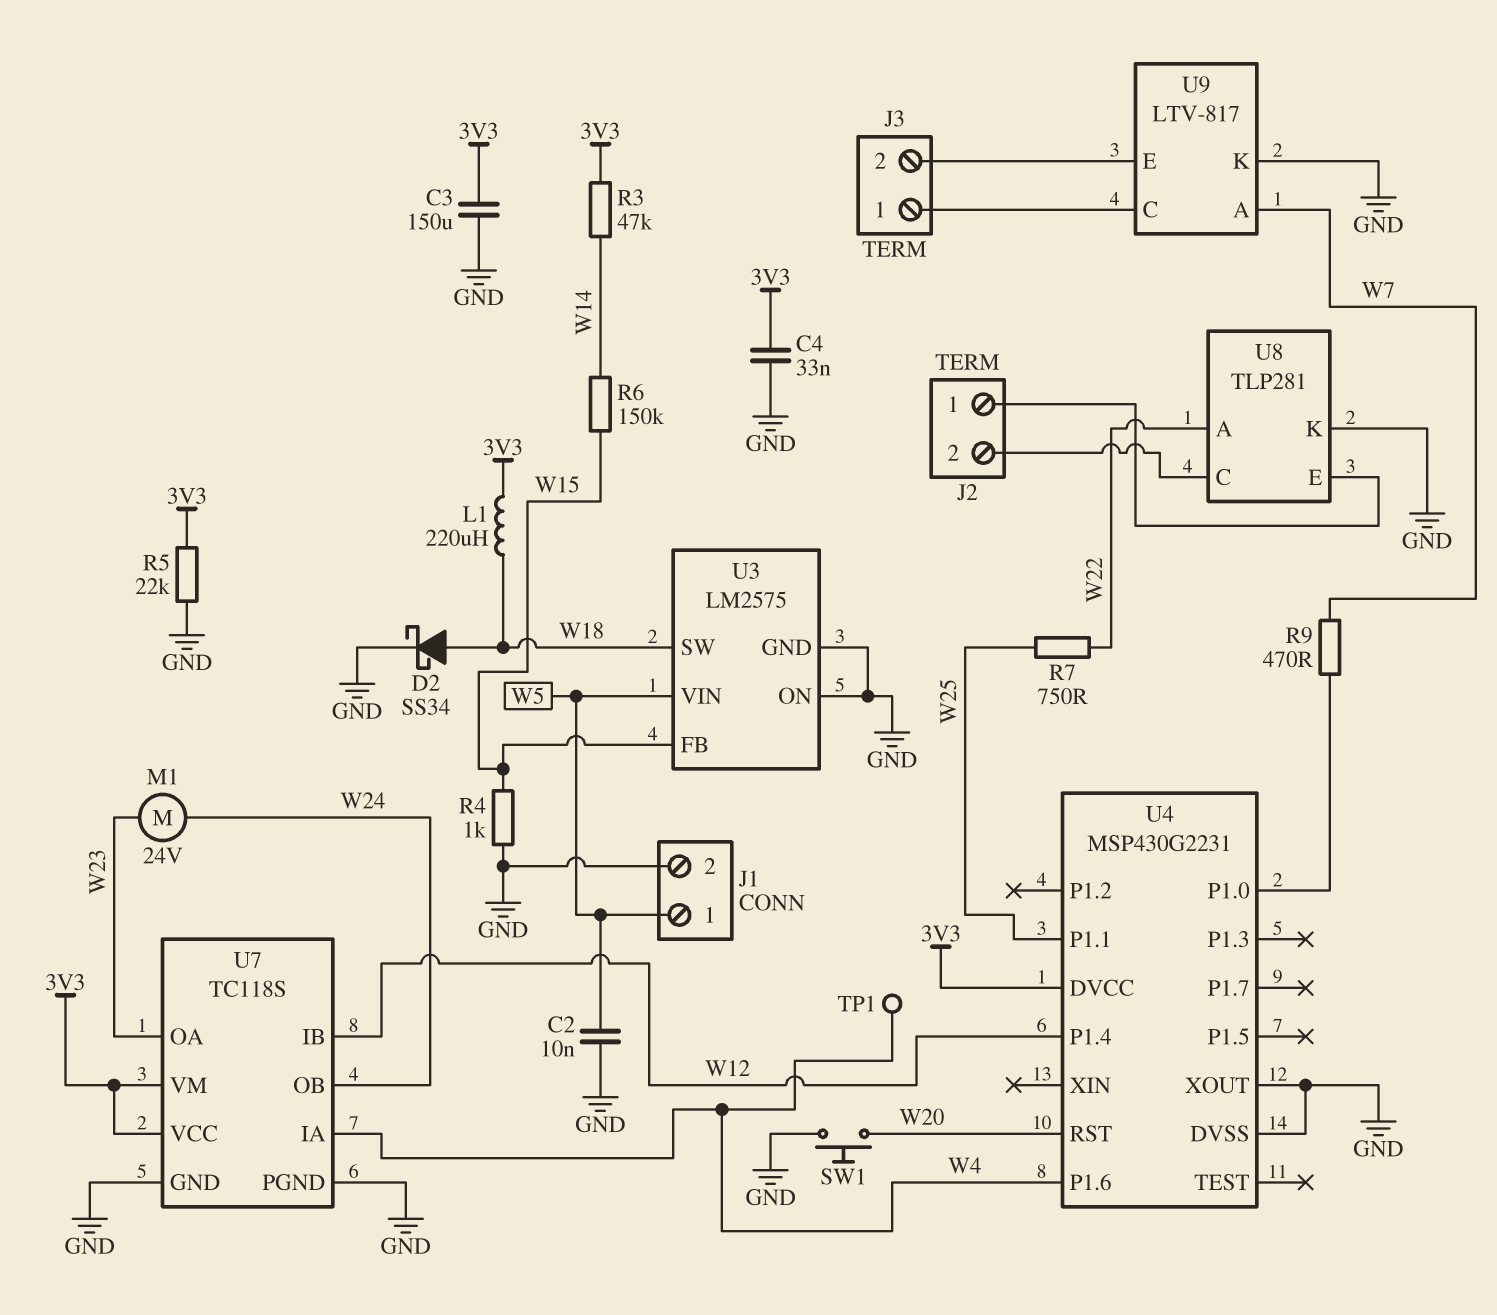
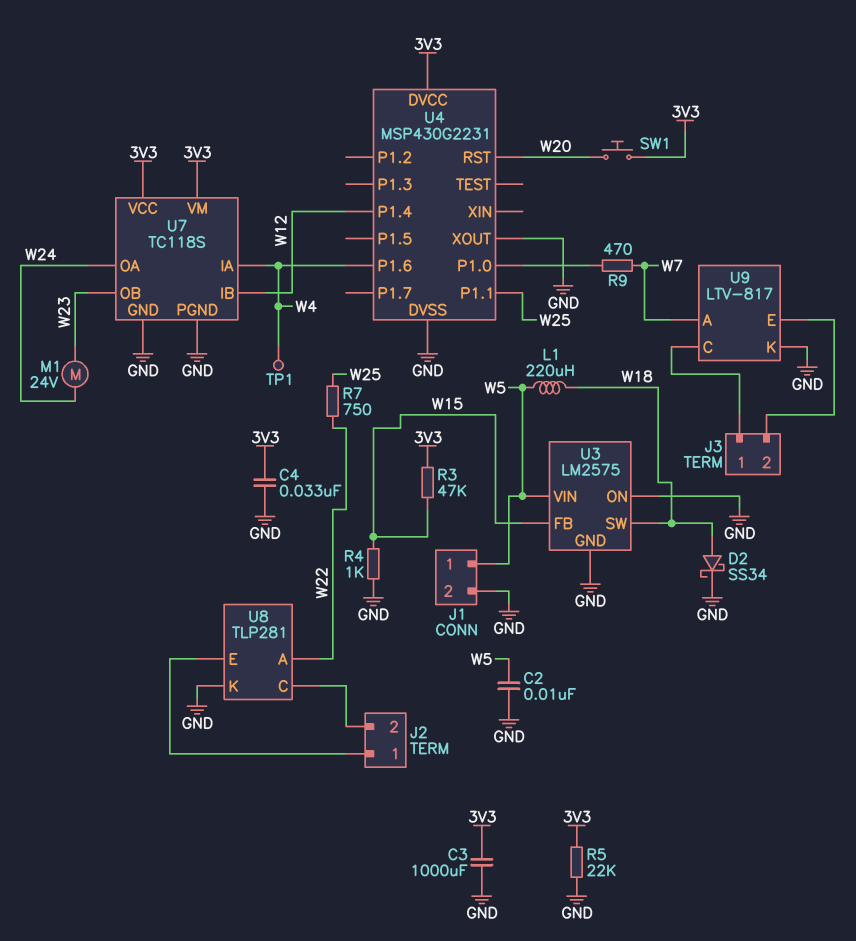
C3: 150uF (3V3, GND) -> 1000uF (3V3, GND)
L1: 220uH (3V3, W18) -> 220uH (W5, W18)
R3: 47k (3V3, W14) -> 47k (3V3, W15)
R6: 150k (W14, W15) -> none
SW1: button (GND, W20) -> button (3V3, W20)
U7 pin OA: W23 -> W24
U7 pin OB: W24 -> W23

